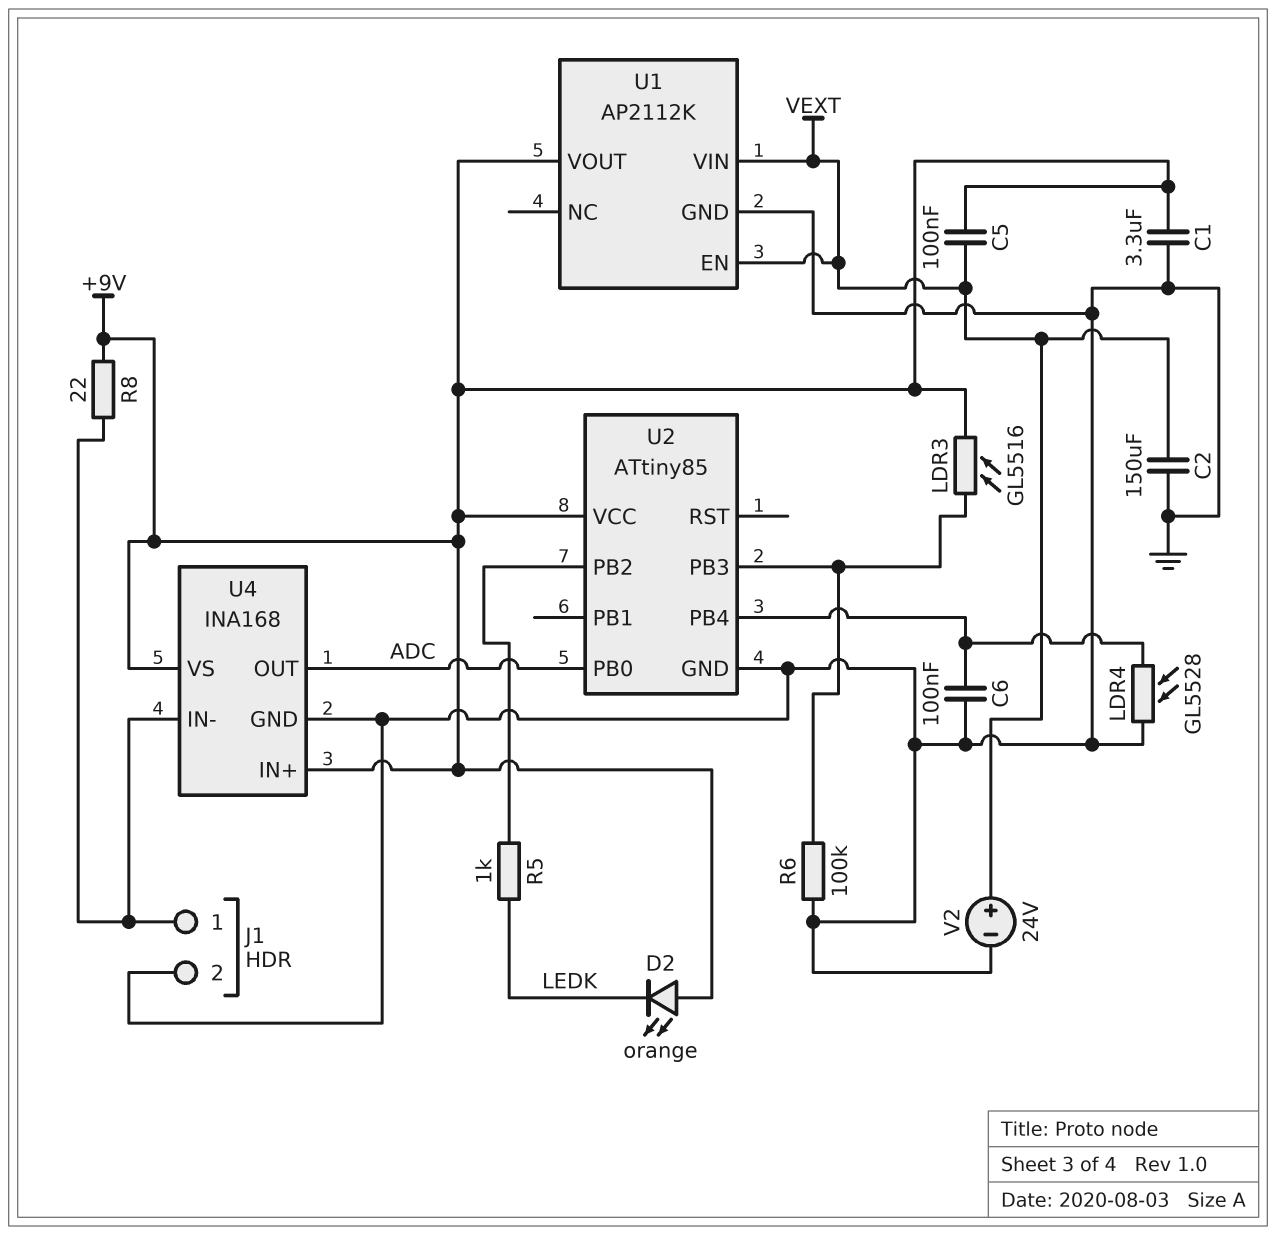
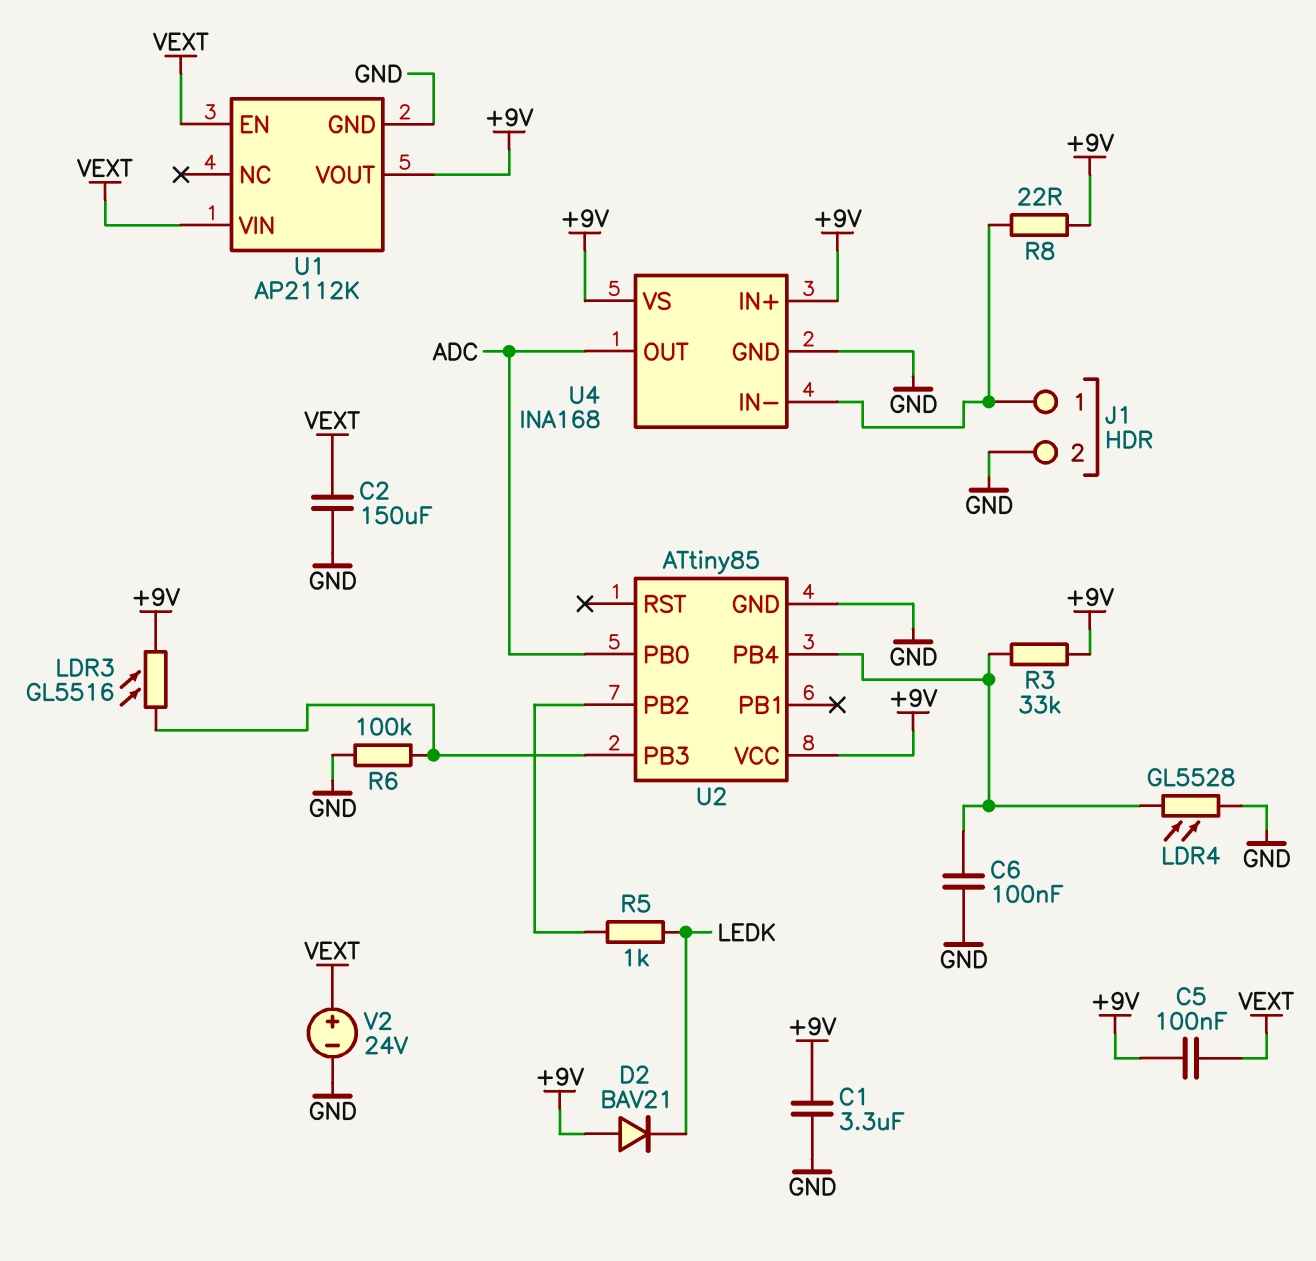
D2: LED orange (A +9V, K LEDK) -> diode BAV21 (A +9V, K LEDK)
R3: none -> 33k (+9V, U2/PB4)

